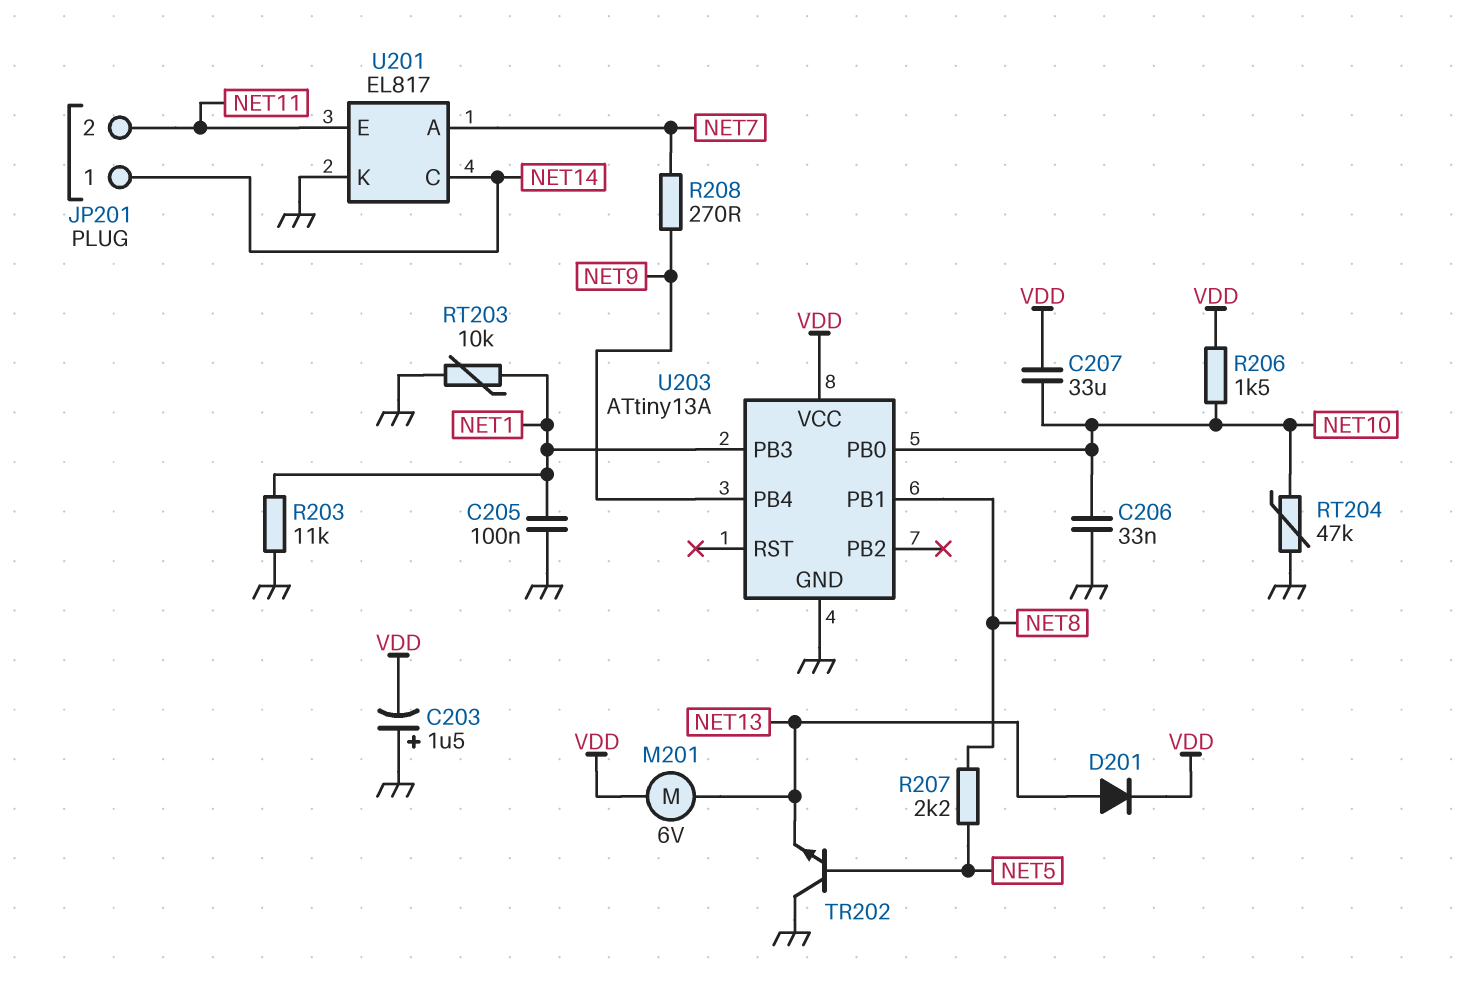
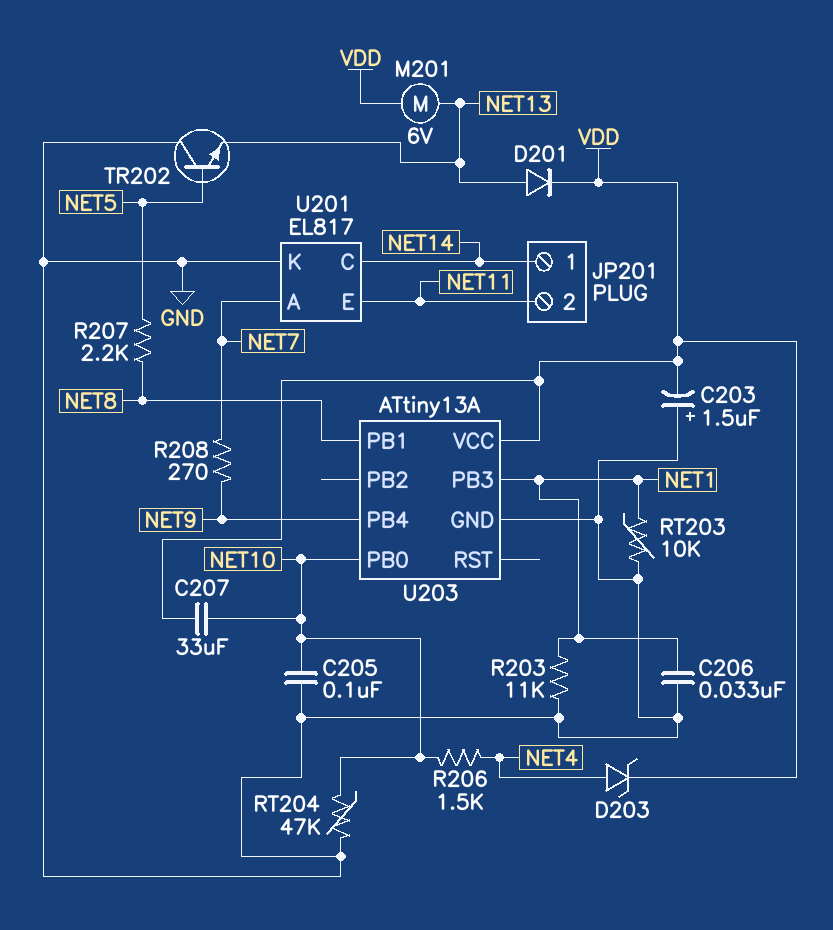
C205: 100nF (GND, NET1) -> 100nF (GND, NET10)
C206: 33nF (GND, NET10) -> 33nF (GND, NET1)
D203: none -> zener (A NET4, K VDD)
R206: 1.5k (NET10, VDD) -> 1.5k (NET4, NET10)

